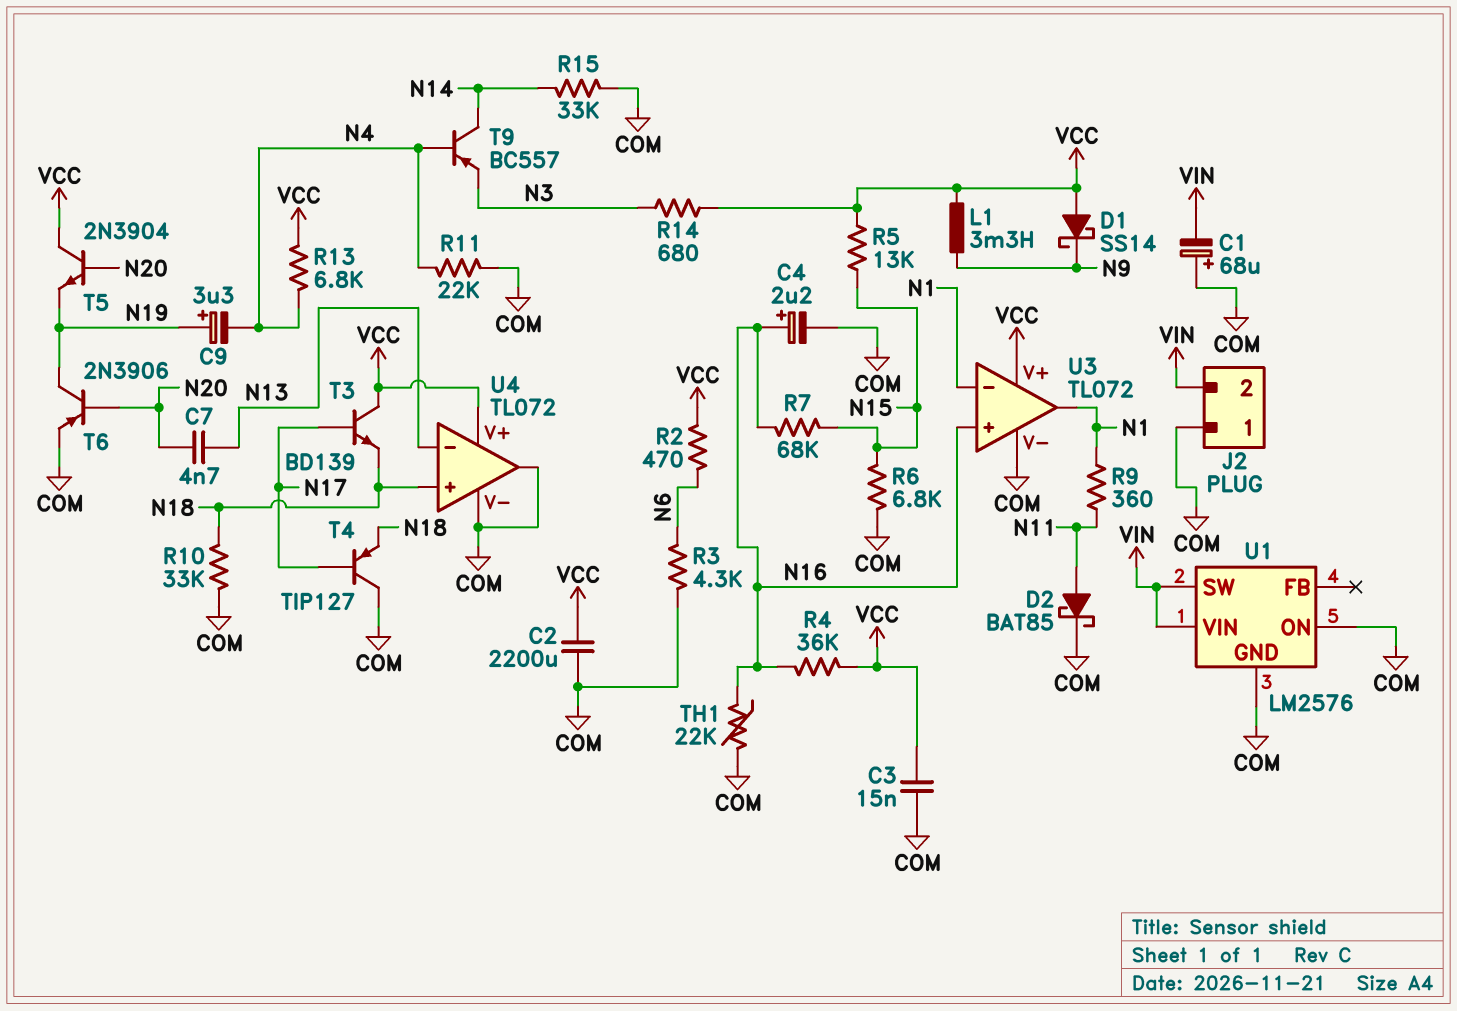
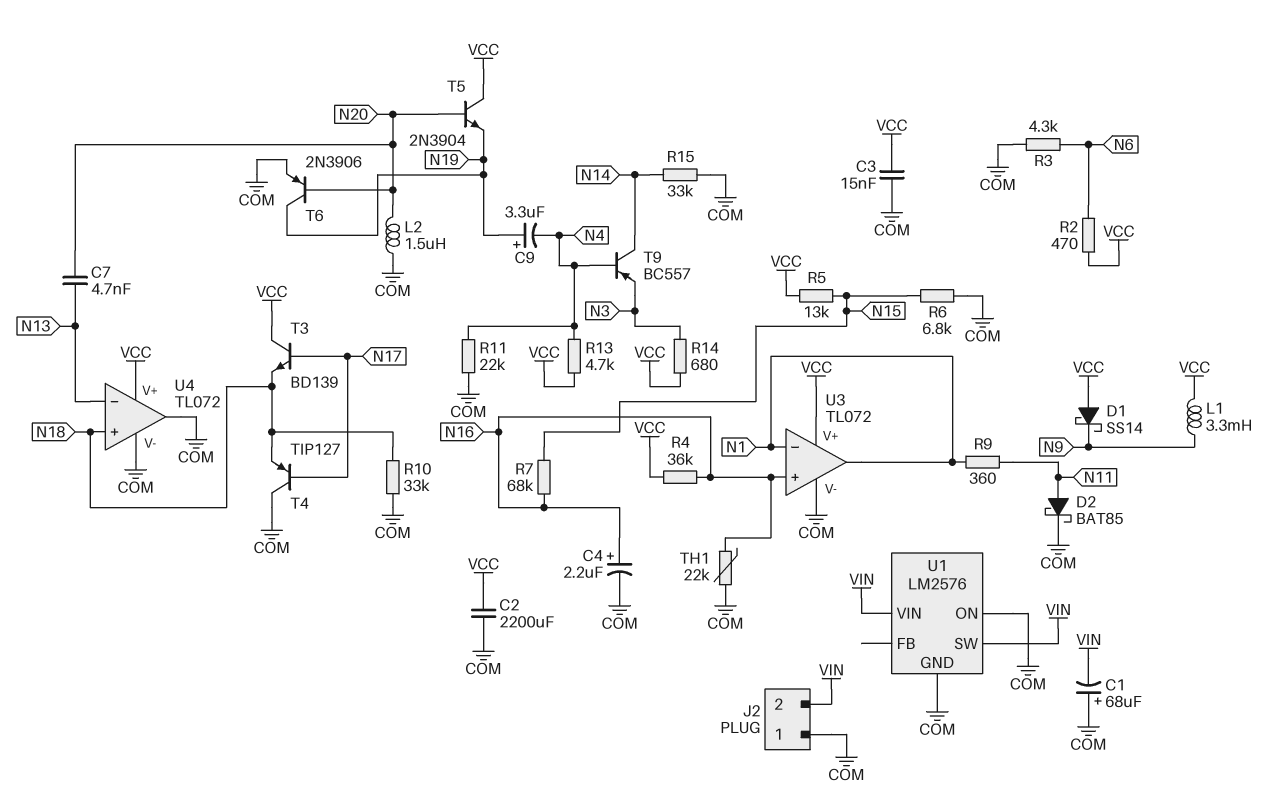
L2: none -> 1.5uH (COM, N20)
R13: 6.8k (N4, VCC) -> 4.7k (N4, VCC)

